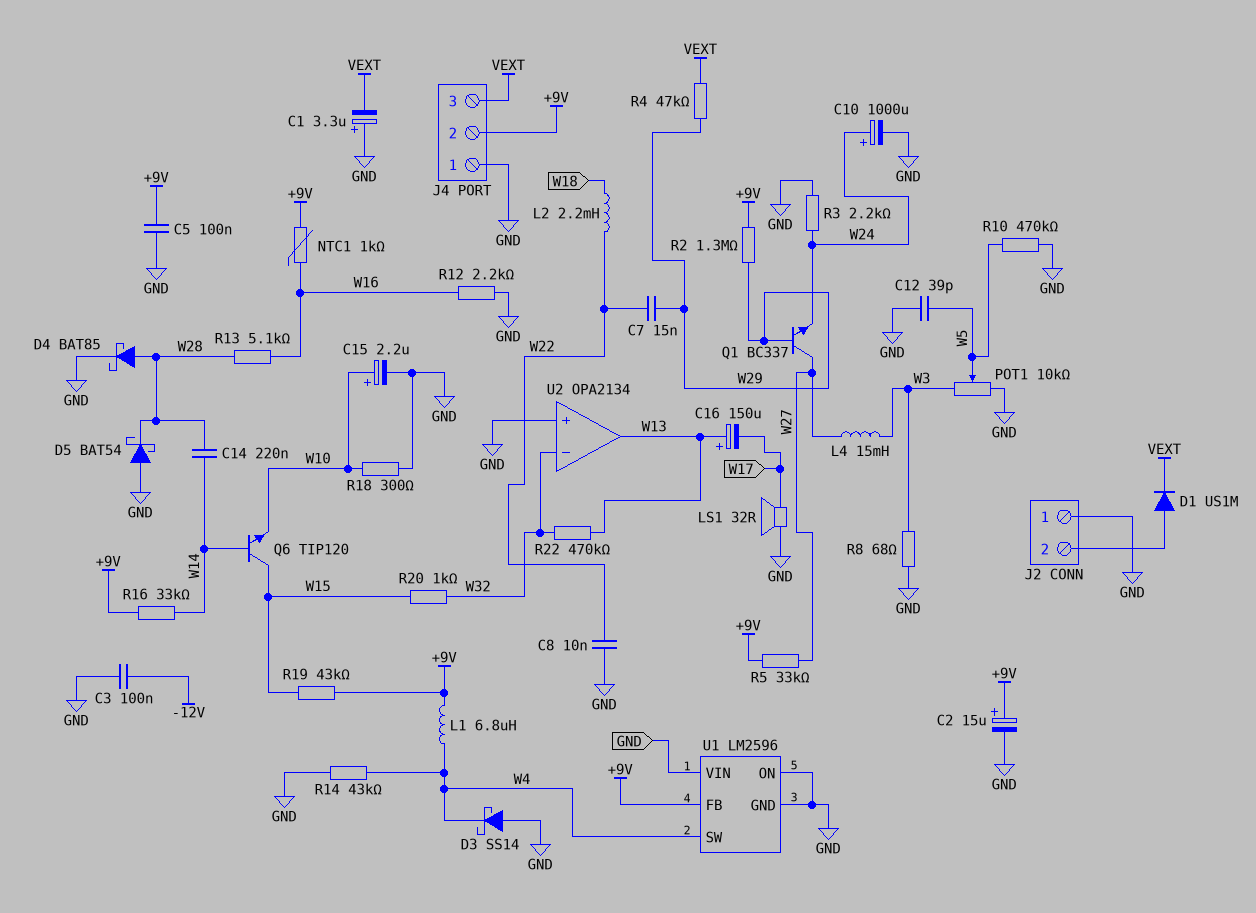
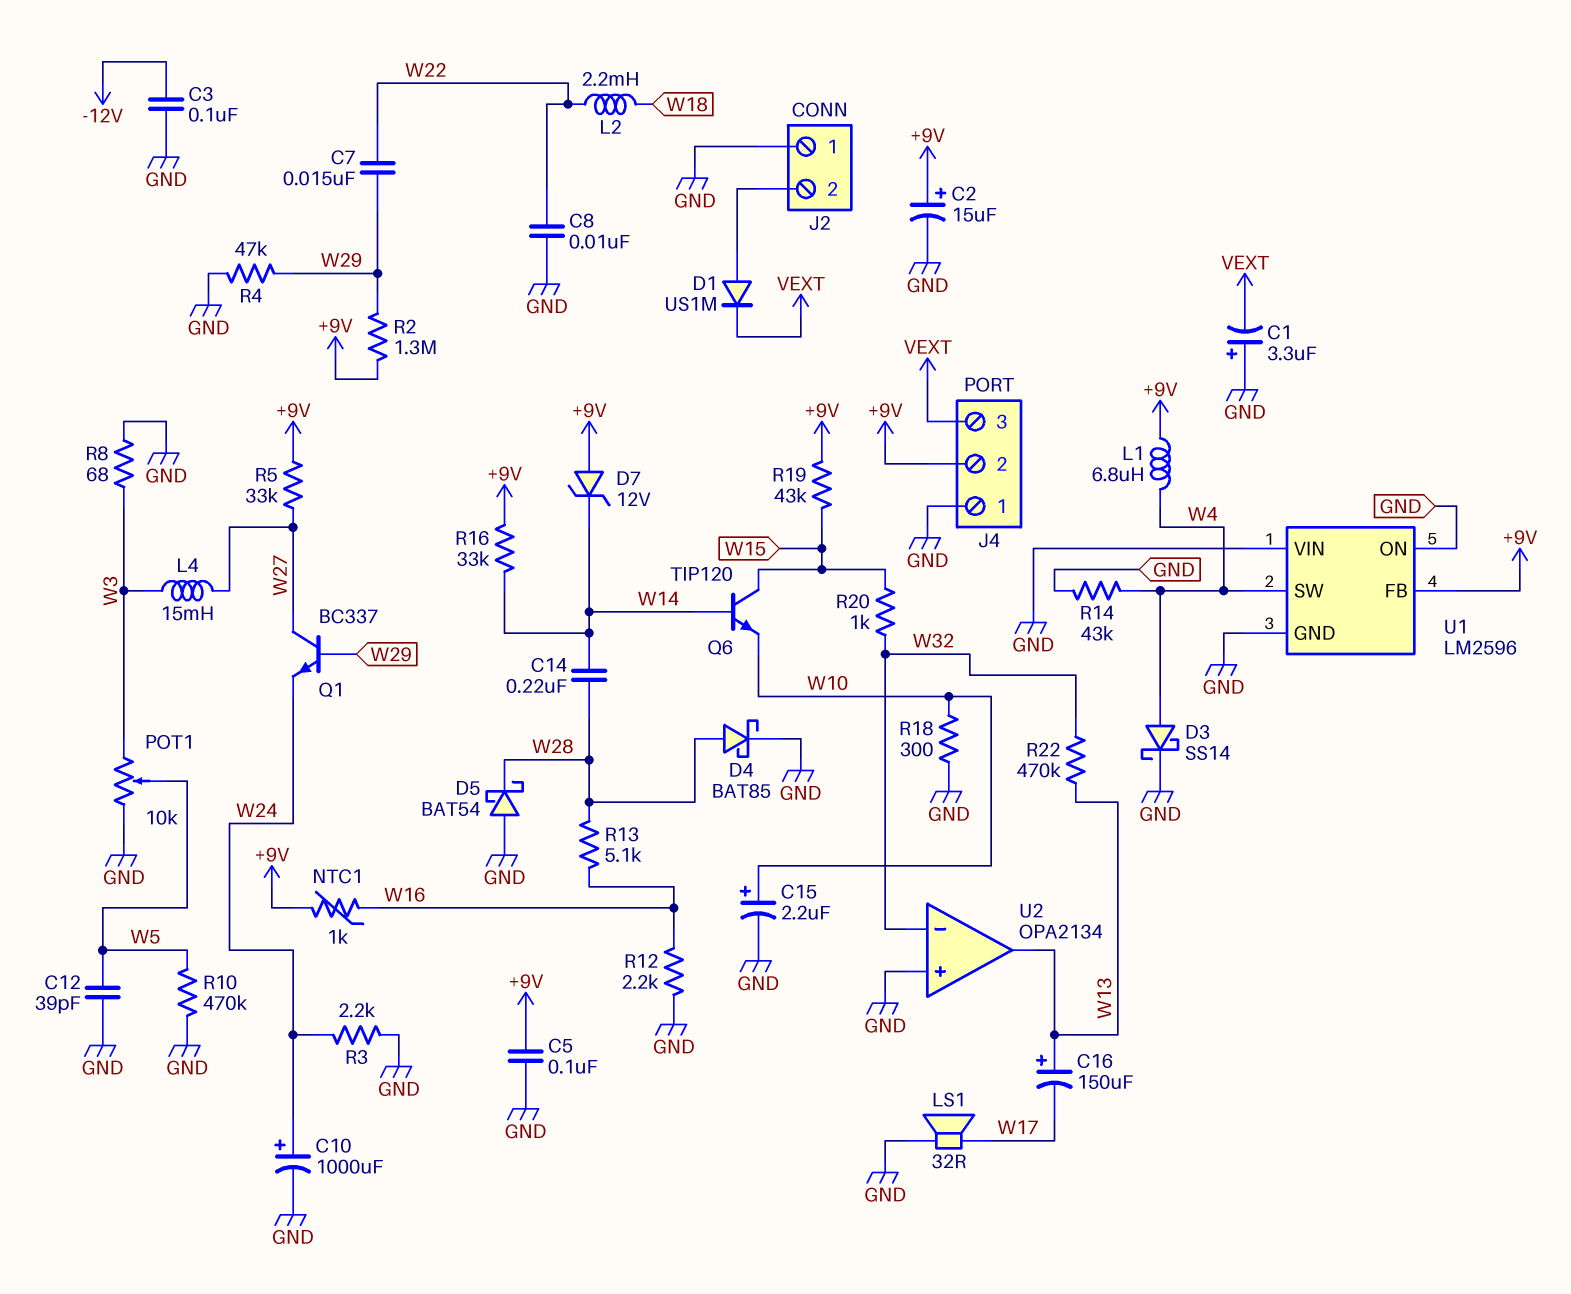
D3: schottky SS14 (A GND, K W4) -> schottky SS14 (A W4, K GND)
D7: none -> zener 12V (A +9V, K W14)
R4: 47k (VEXT, W29) -> 47k (GND, W29)

